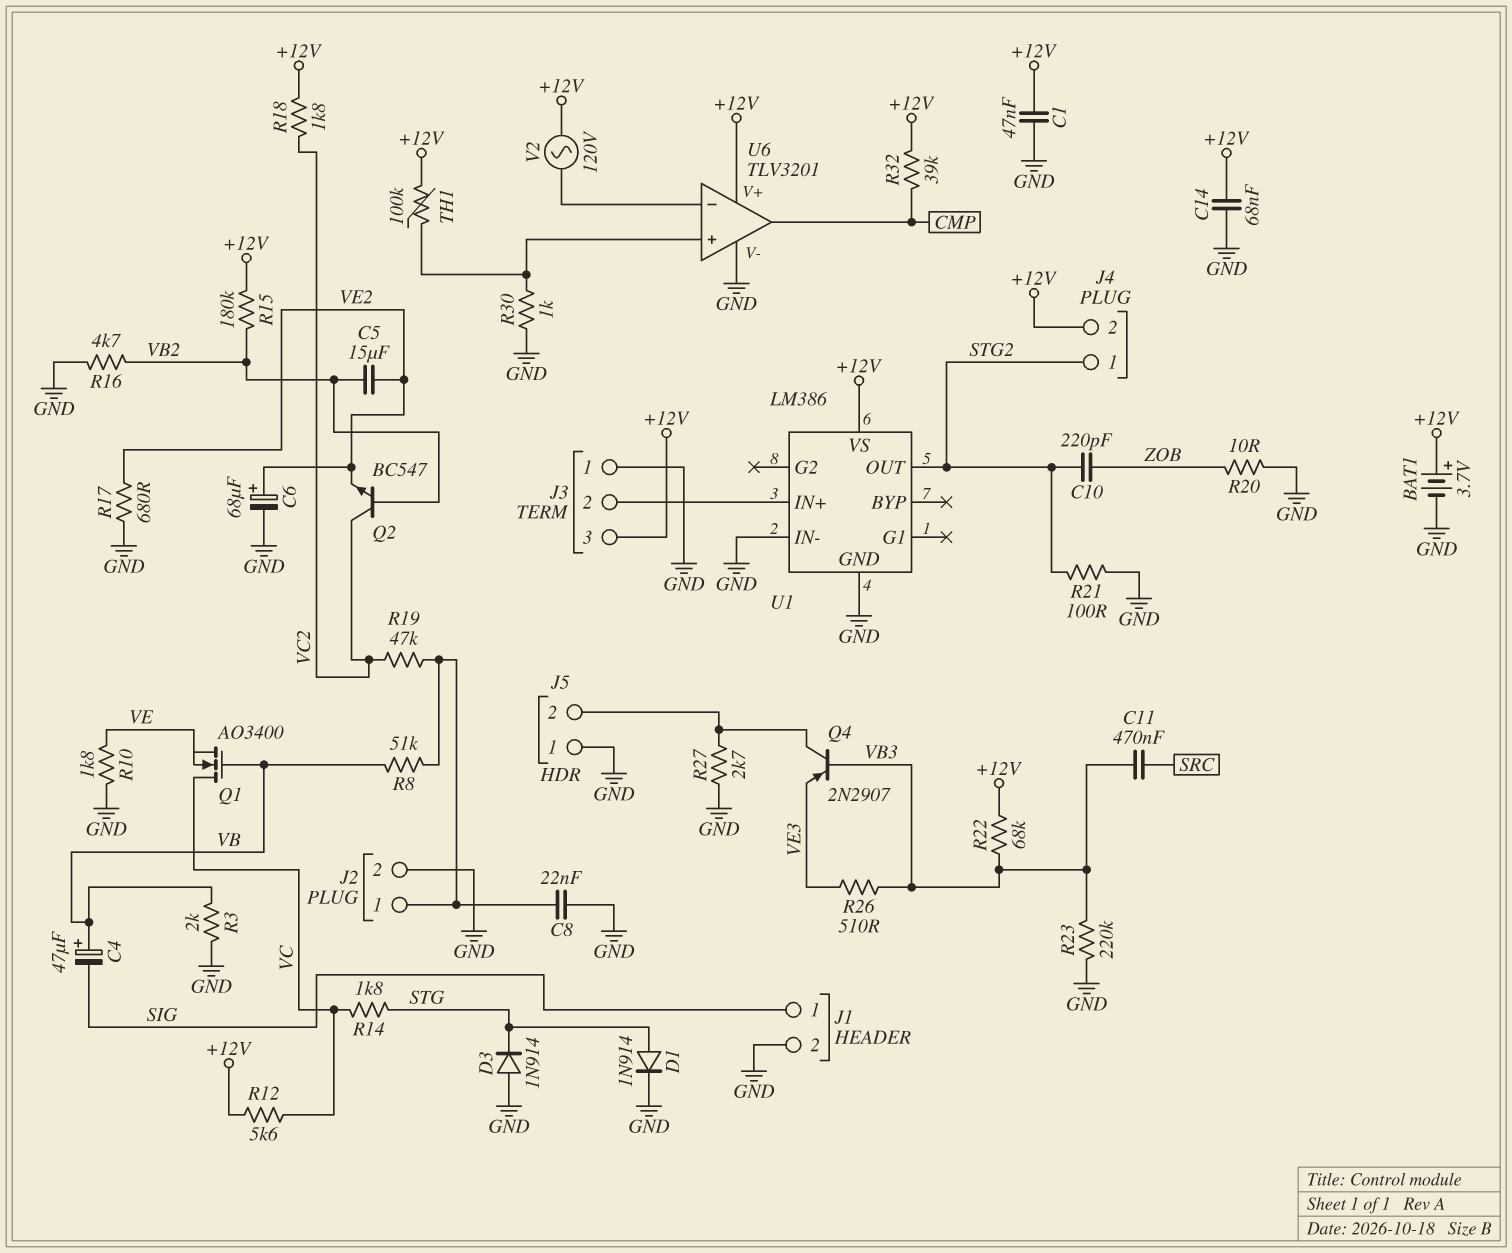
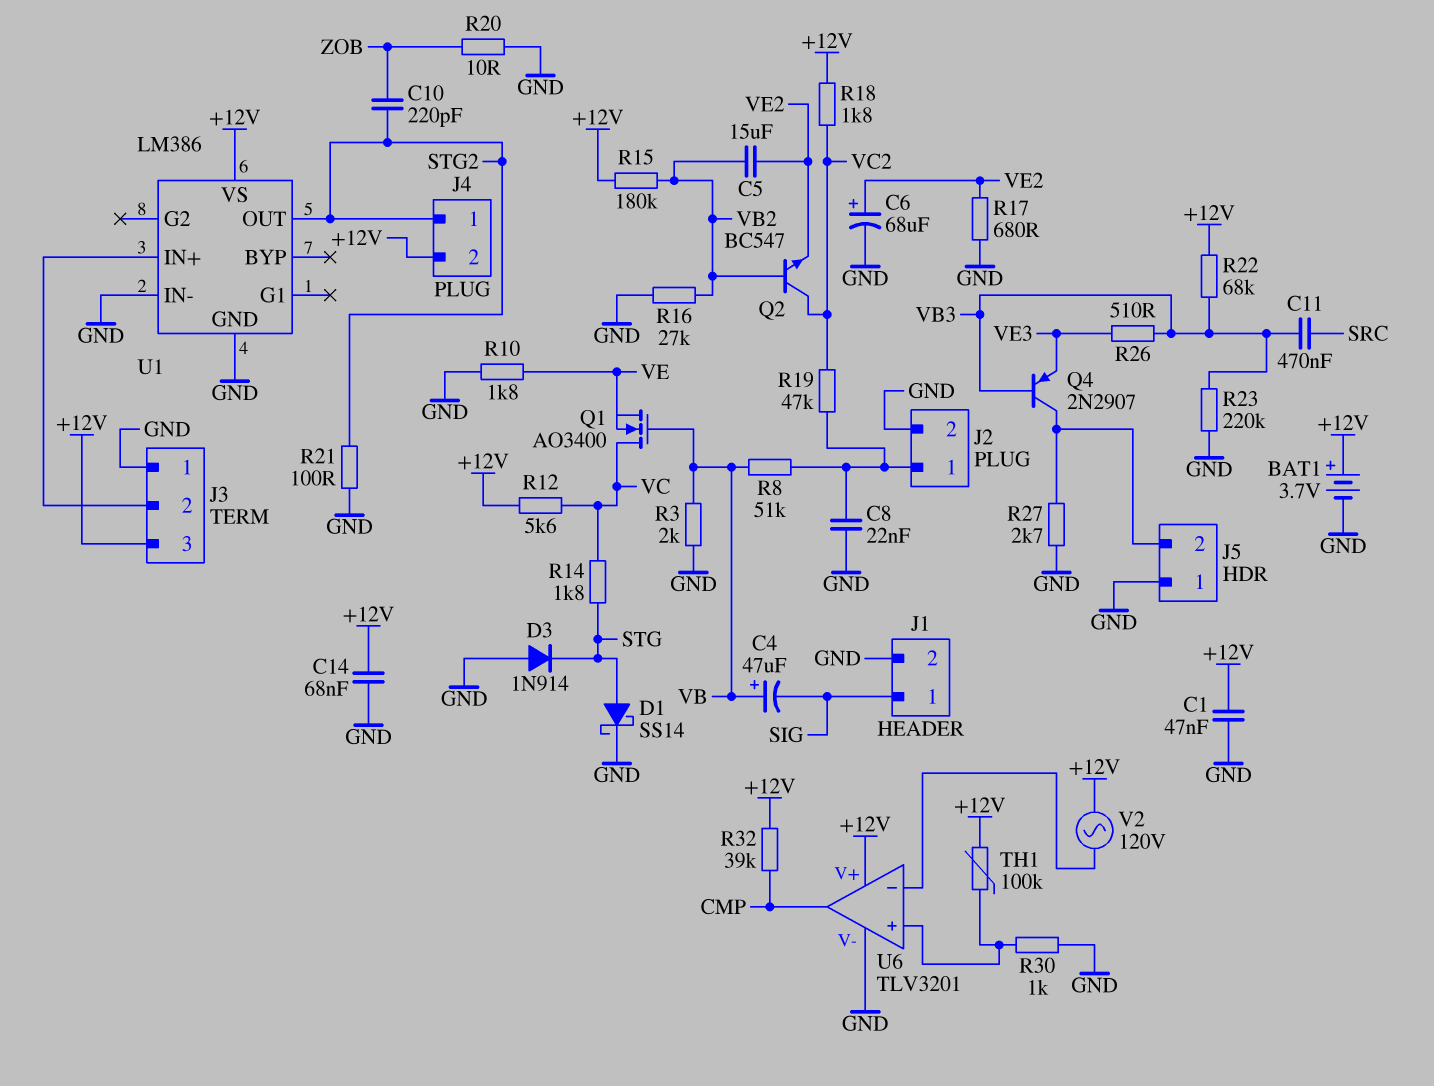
D1: diode 1N914 (A STG, K GND) -> schottky SS14 (A STG, K GND)
R16: 4.7k (GND, VB2) -> 27k (GND, VB2)

